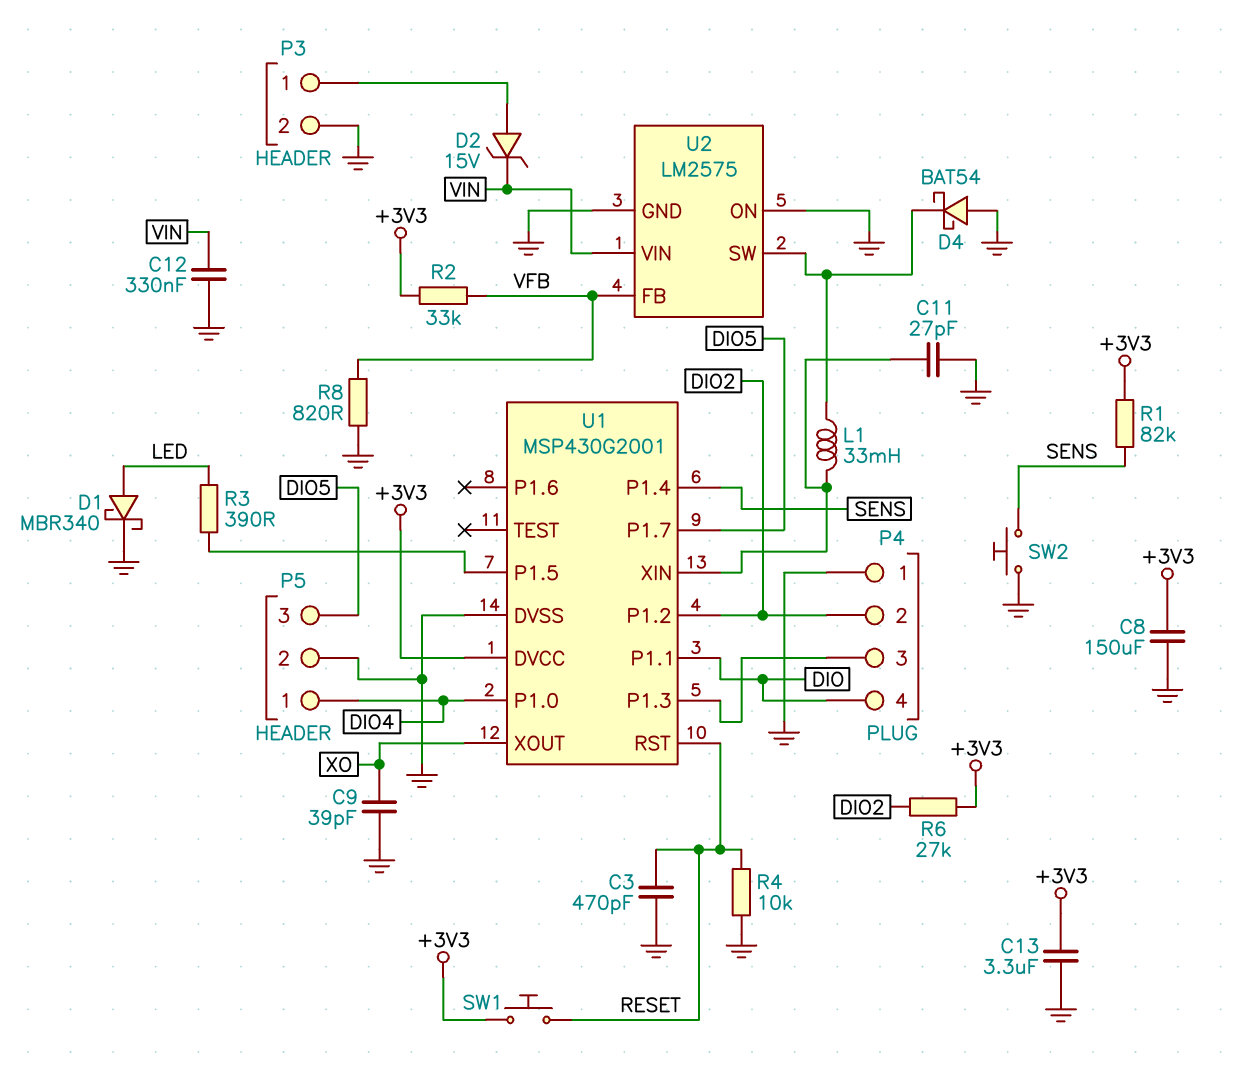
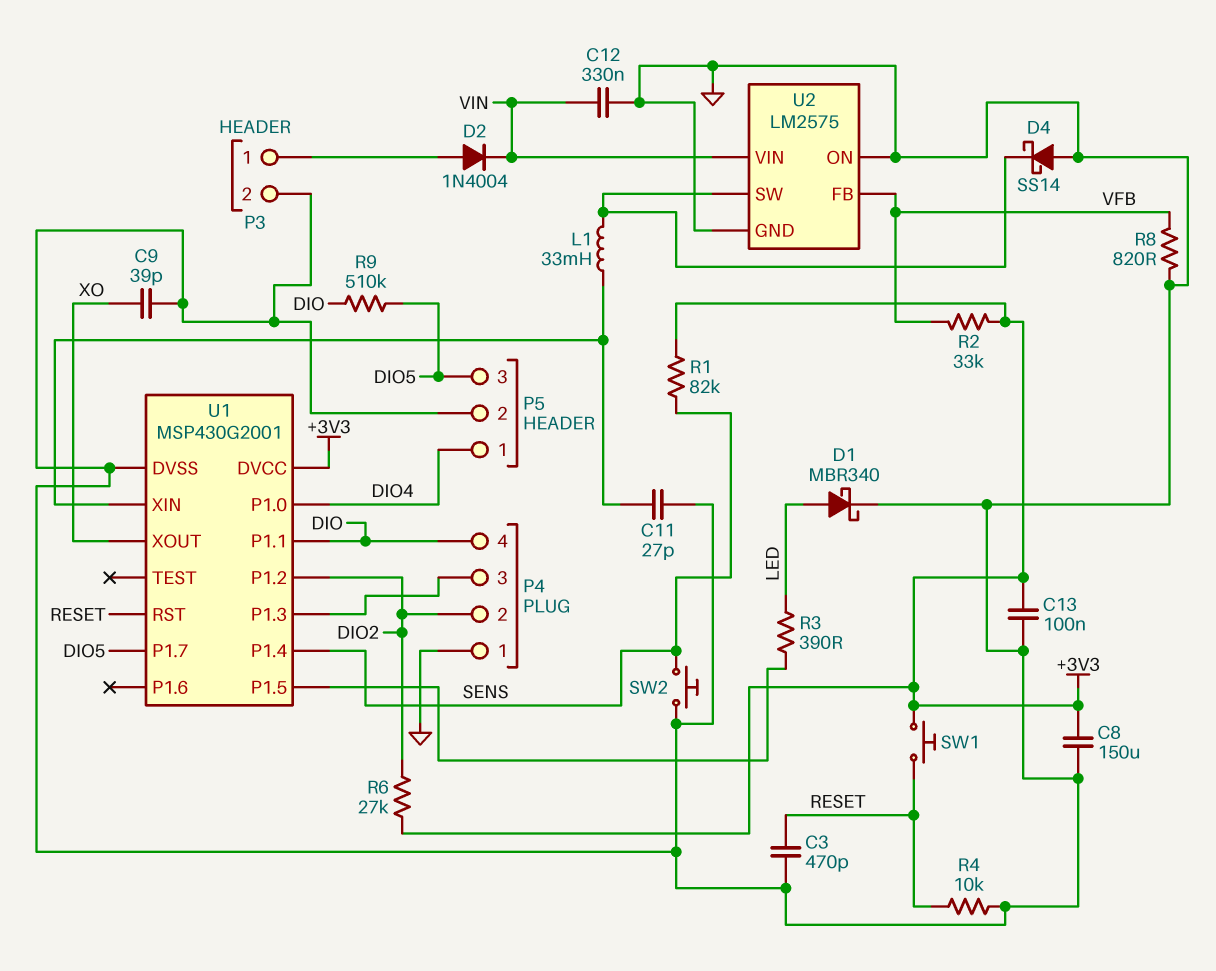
C13: 3.3uF (+3V3, GND) -> 100nF (+3V3, GND)
D2: zener 15V (A P3/1, K VIN) -> diode 1N4004 (A P3/1, K VIN)
D4: schottky BAT54 (A GND, K U2/SW) -> schottky SS14 (A GND, K U2/SW)
R9: none -> 510k (DIO, DIO5)

